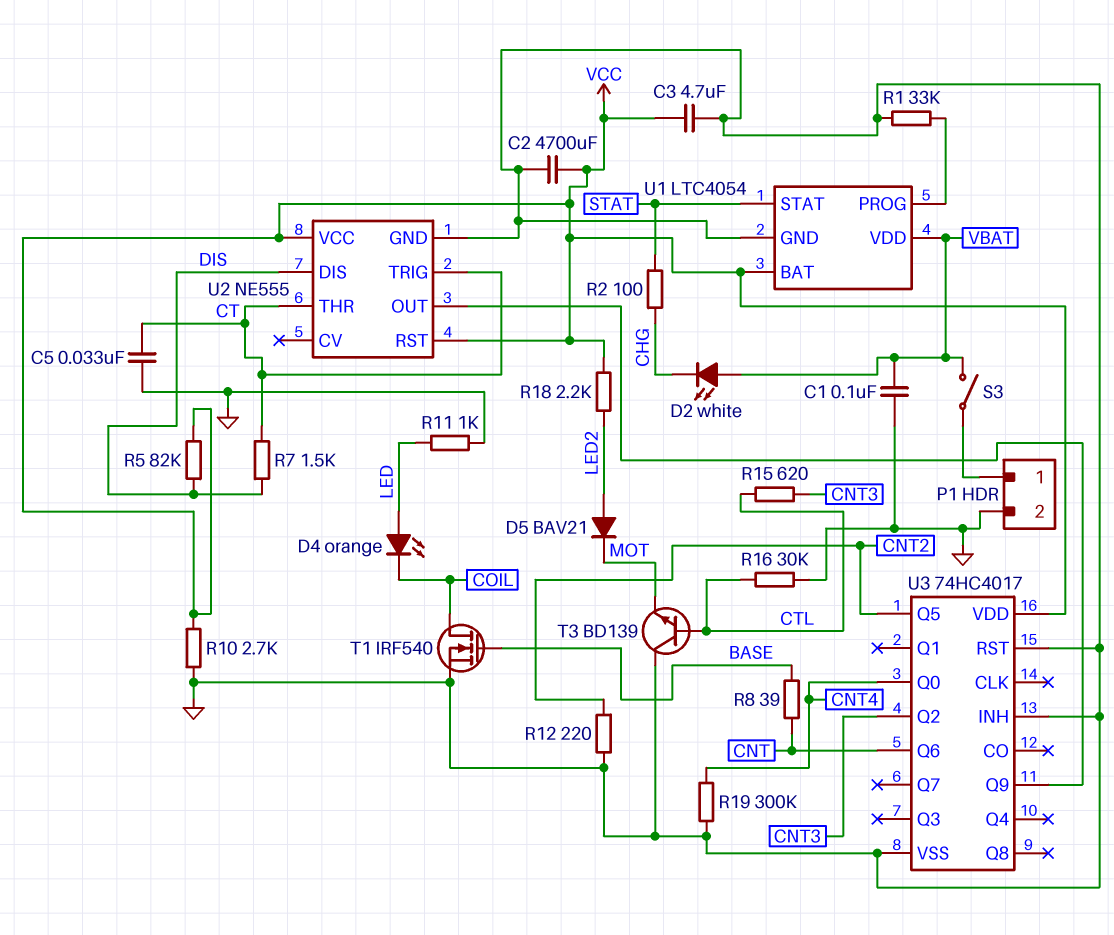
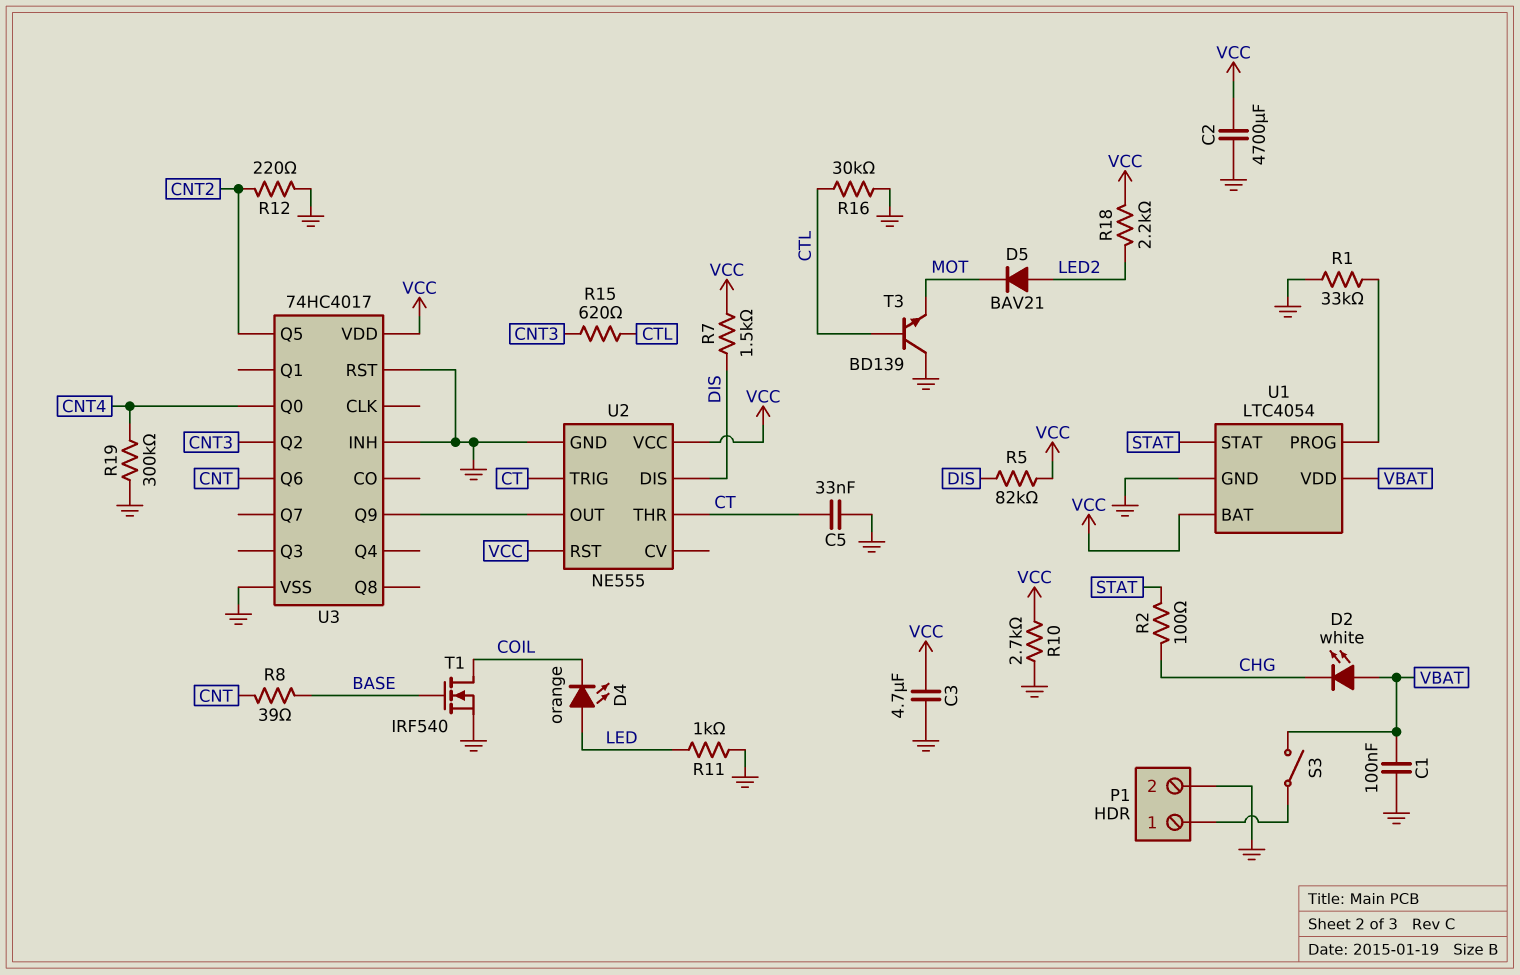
R7: 1.5k (CT, DIS) -> 1.5k (DIS, VCC)

